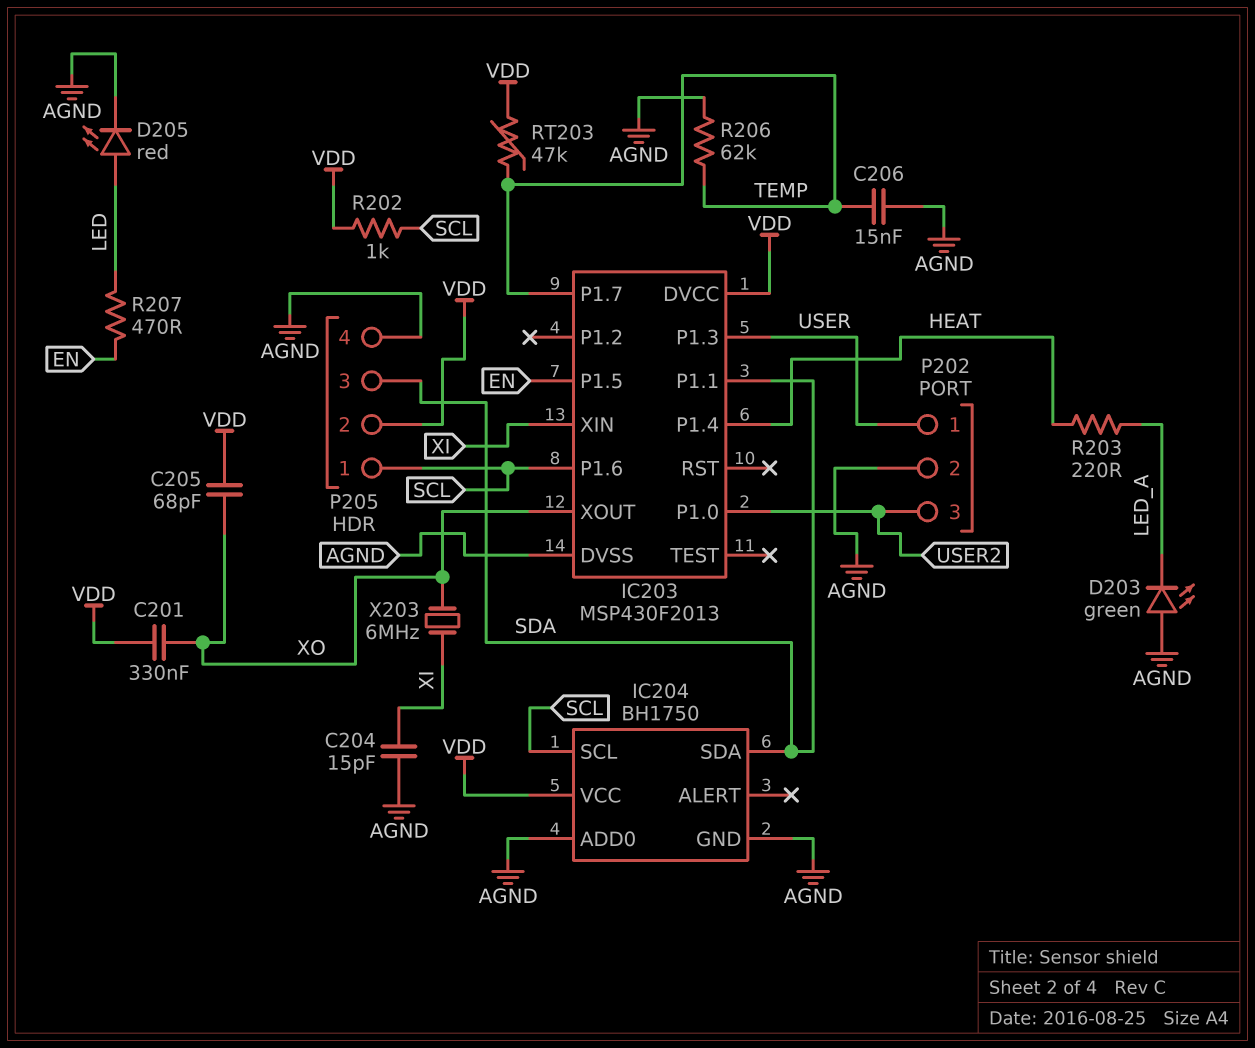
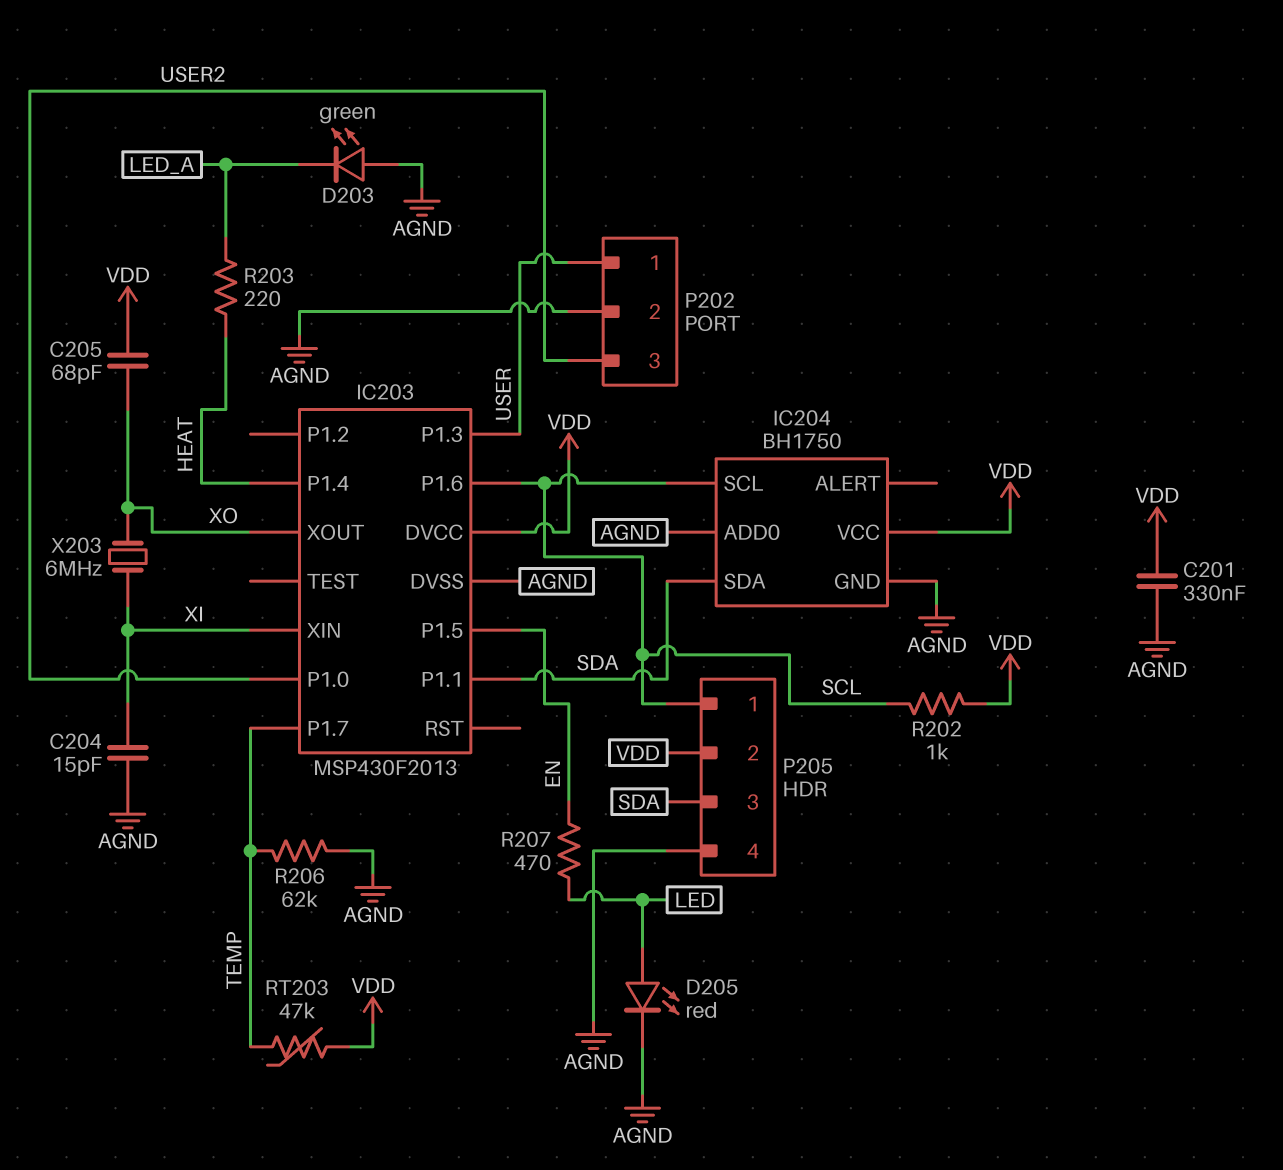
C201: 330nF (VDD, XO) -> 330nF (AGND, VDD)
C206: 15nF (AGND, TEMP) -> none

